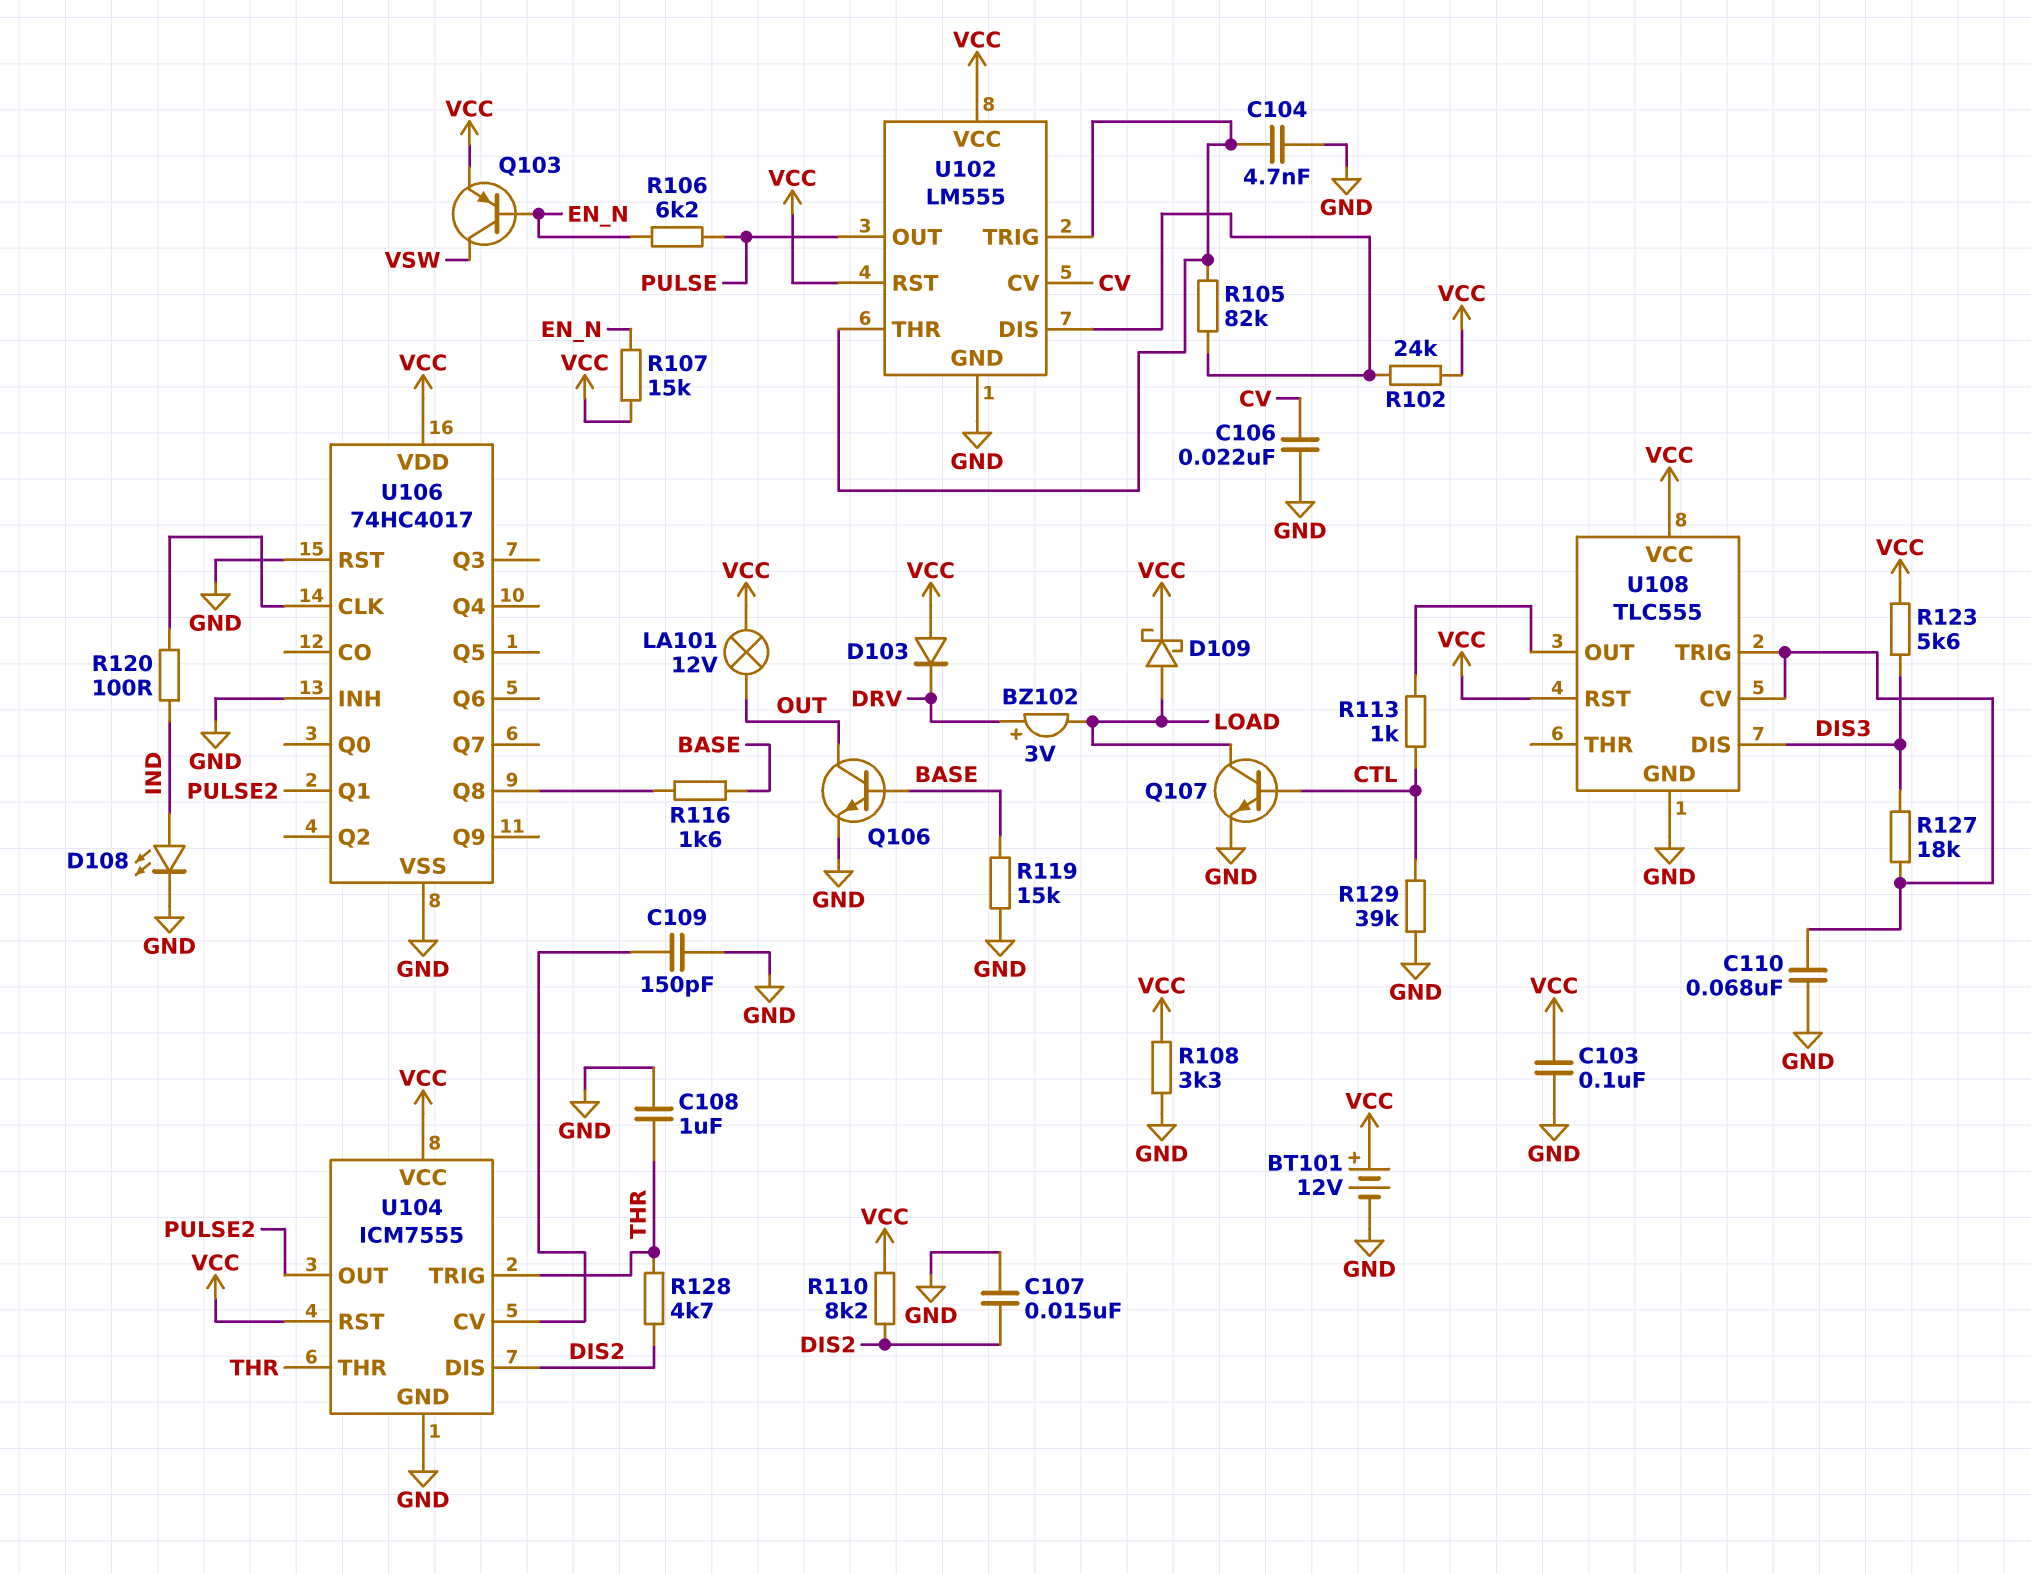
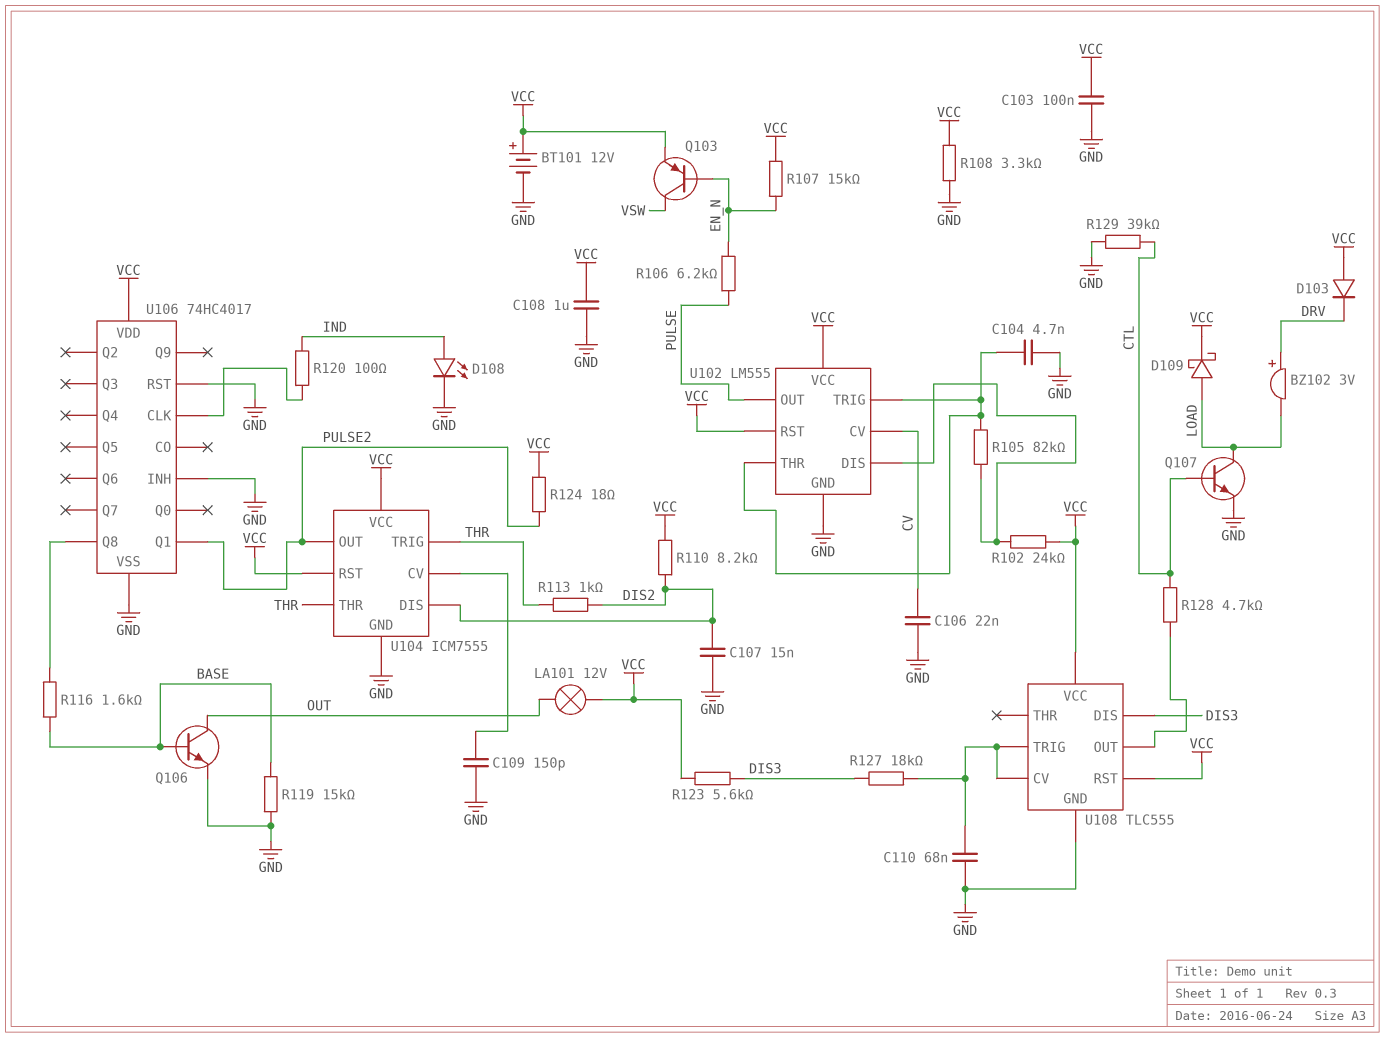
C108: 1uF (GND, THR) -> 1uF (GND, VCC)
R113: 1k (CTL, U108/OUT) -> 1k (DIS2, THR)
R124: none -> 18 (PULSE2, VCC)
R128: 4.7k (DIS2, THR) -> 4.7k (CTL, U108/OUT)

